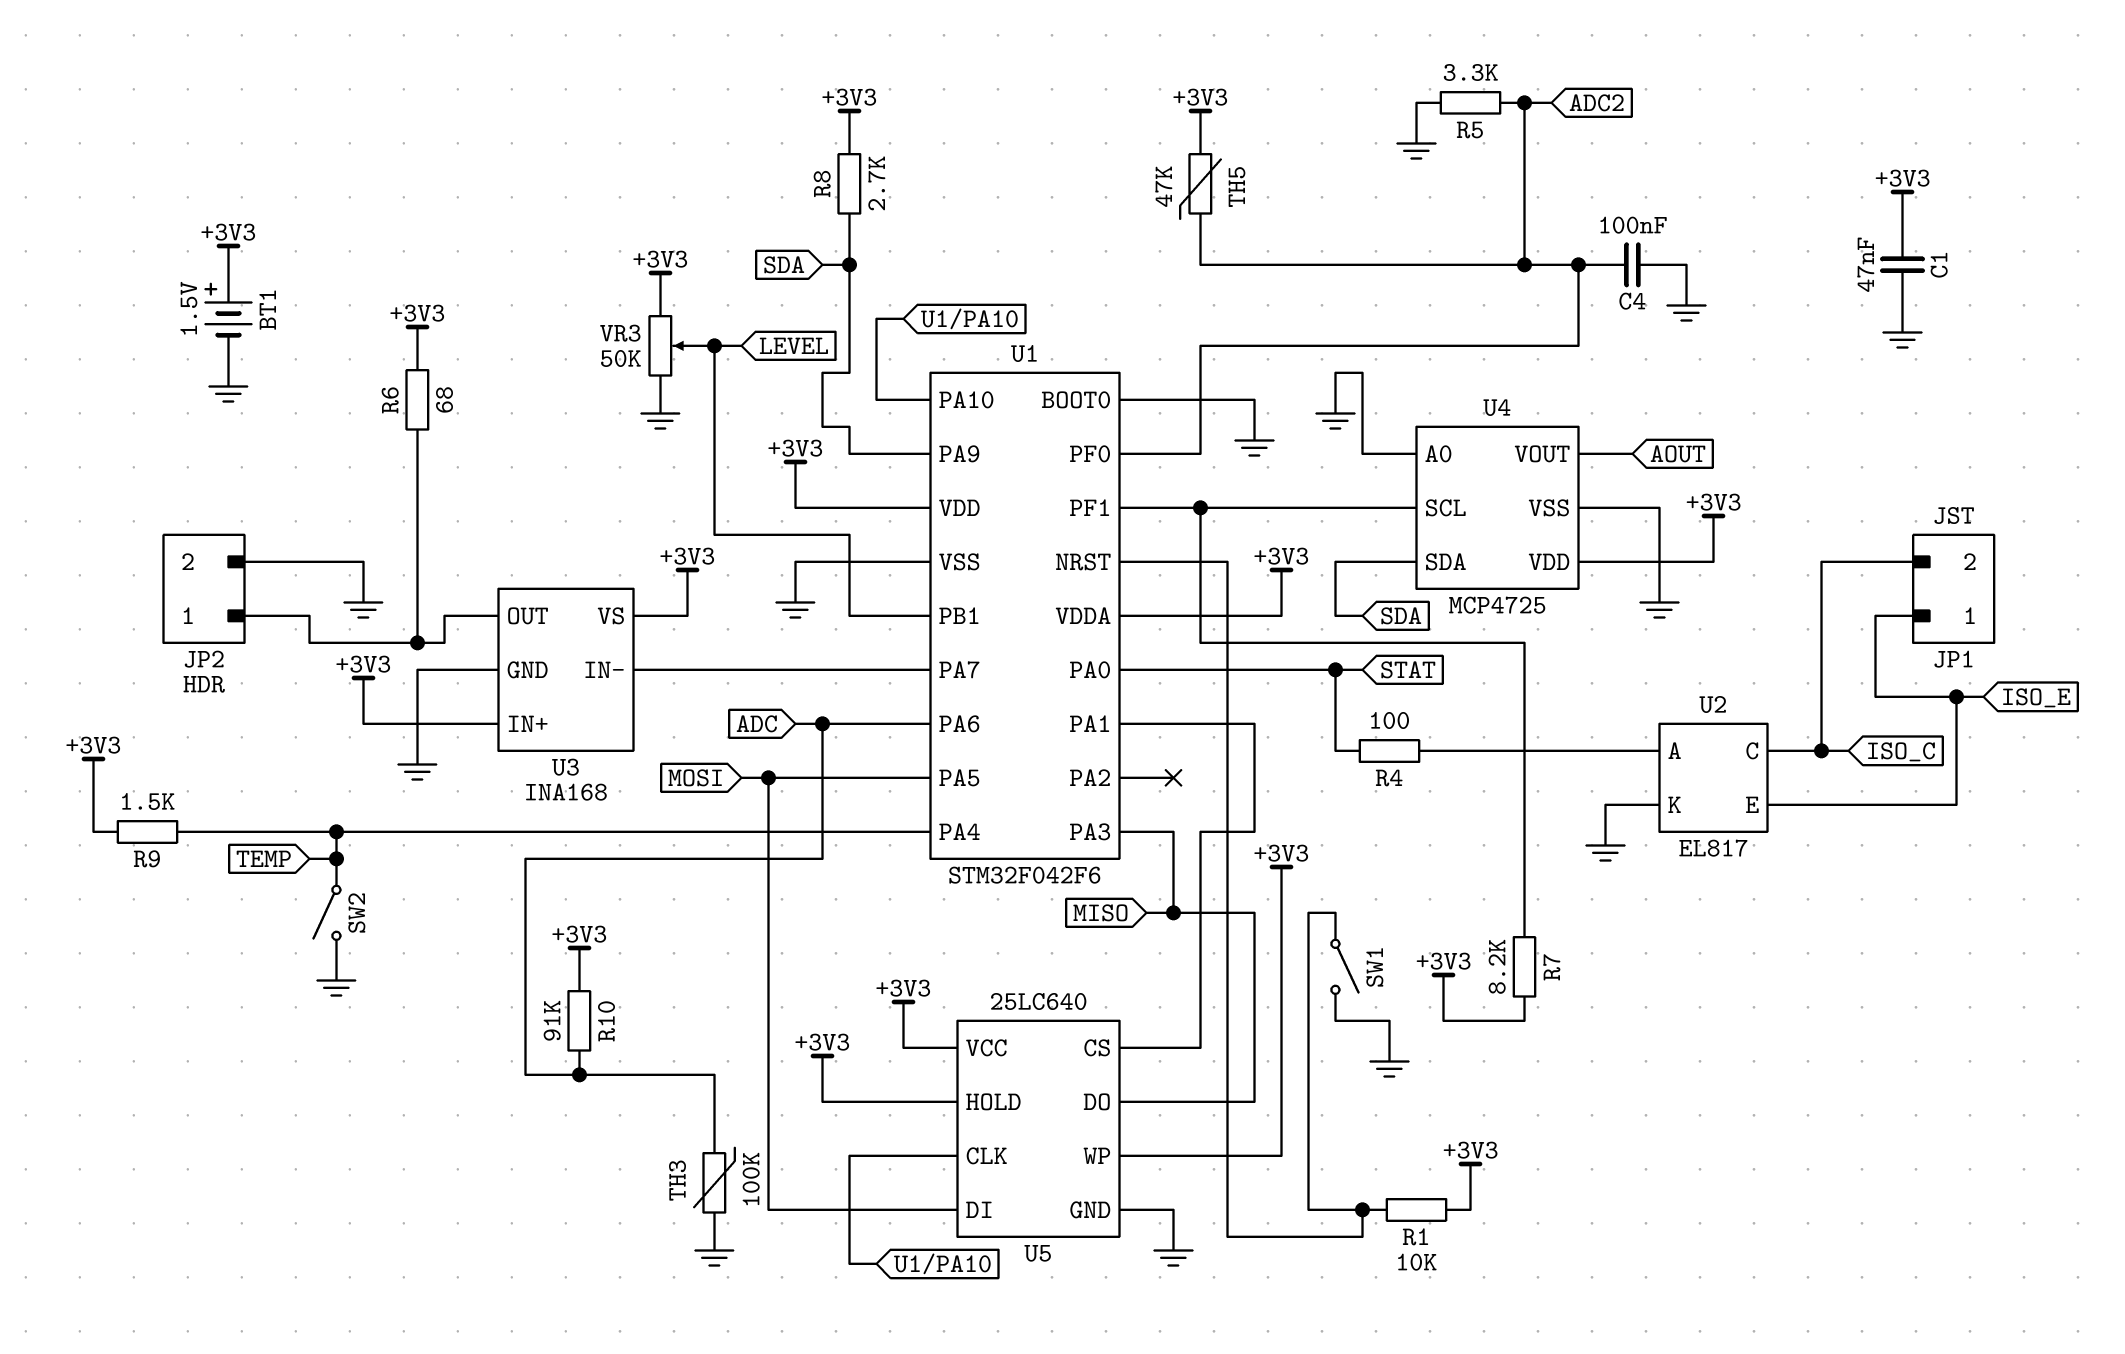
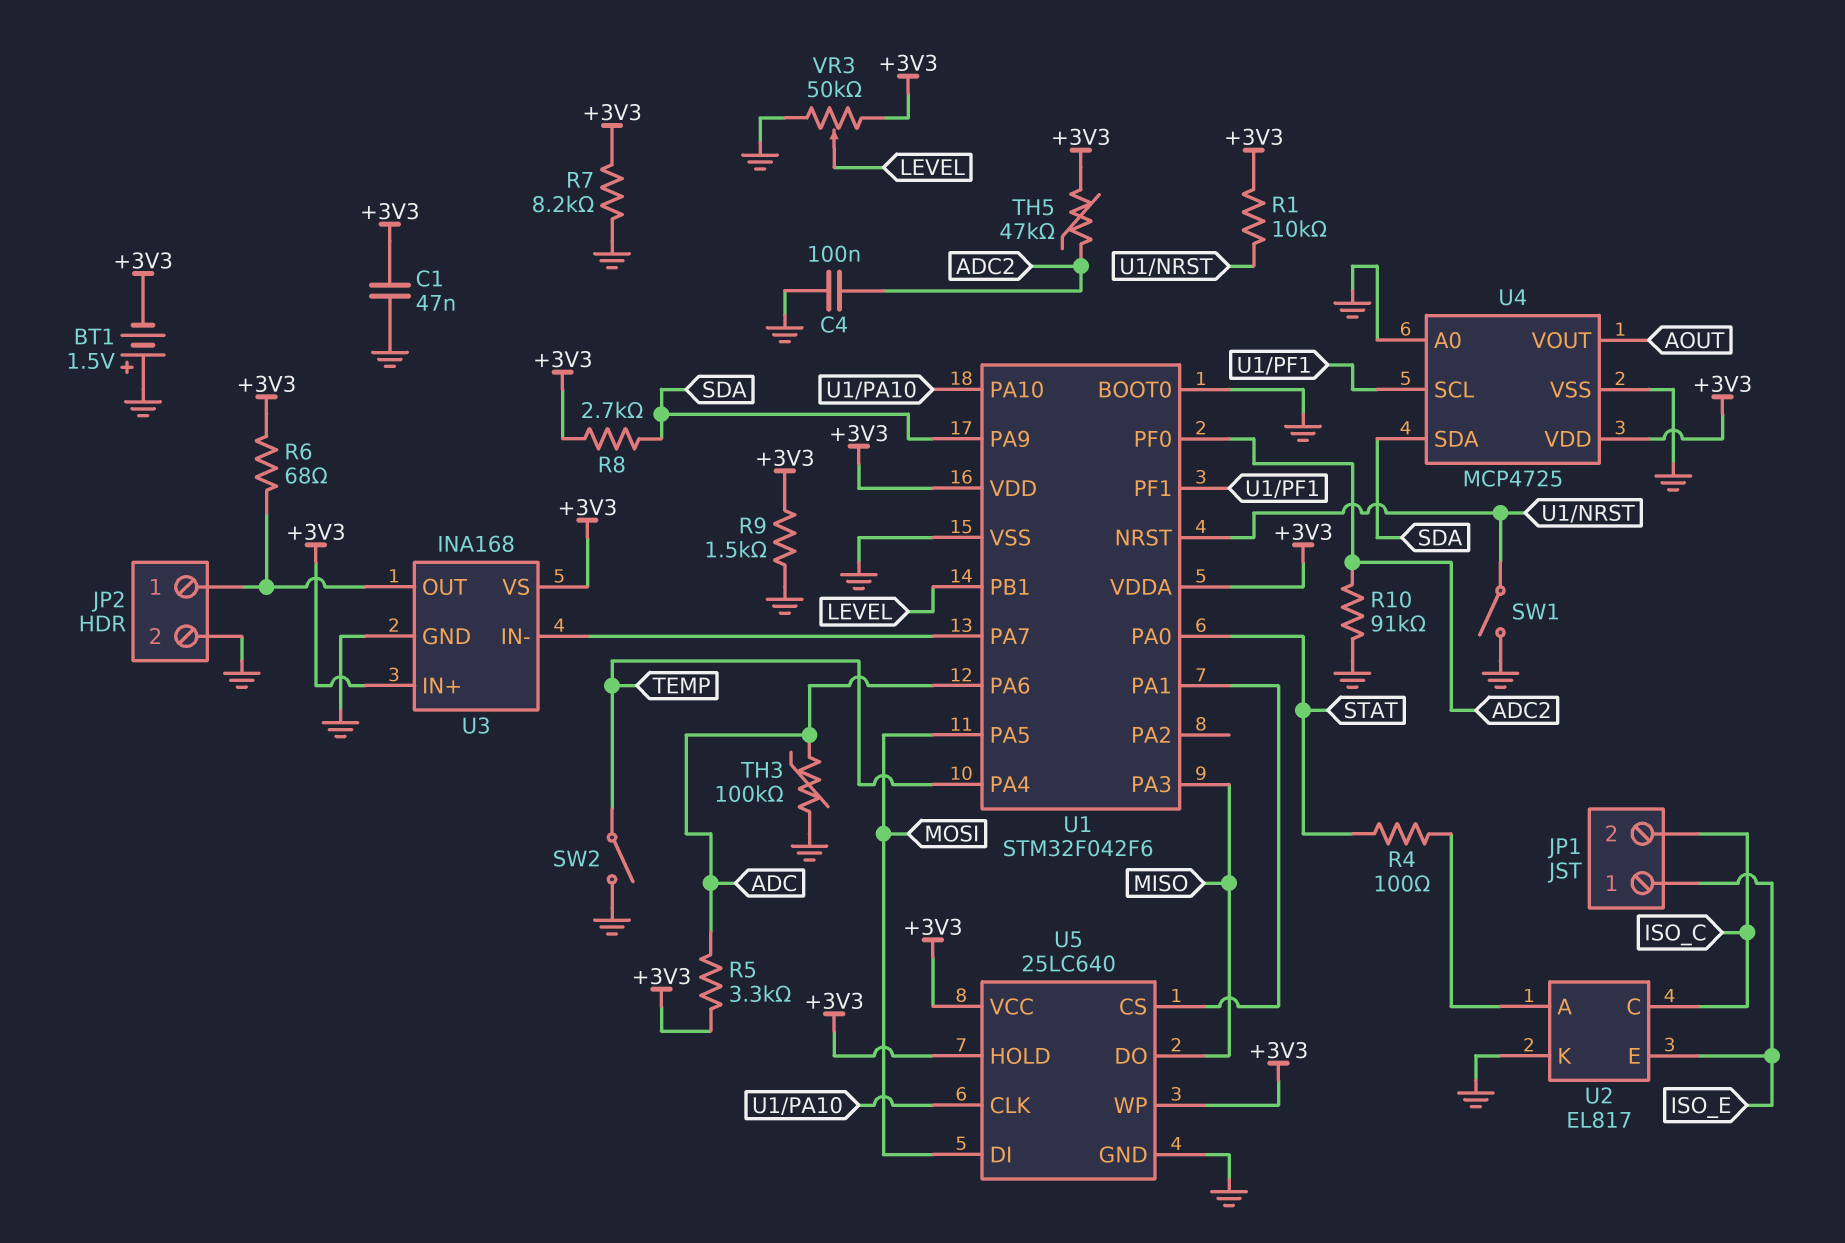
BT1: 1.5V (plus +3V3, minus GND) -> 1.5V (plus GND, minus +3V3)
R5: 3.3k (ADC2, GND) -> 3.3k (+3V3, ADC)
R7: 8.2k (+3V3, U1/PF1) -> 8.2k (+3V3, GND)
R9: 1.5k (+3V3, TEMP) -> 1.5k (+3V3, GND)
R10: 91k (+3V3, ADC) -> 91k (ADC2, GND)

